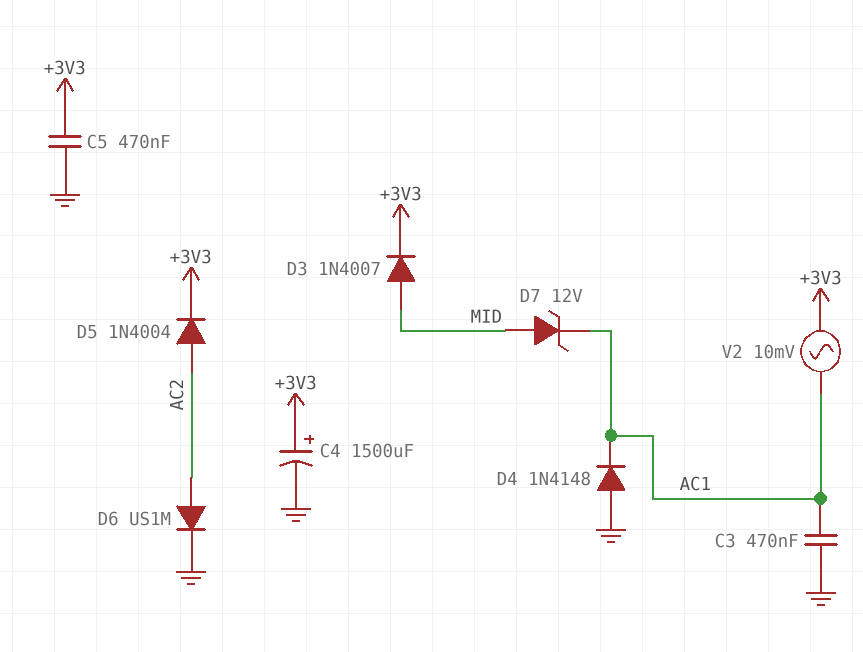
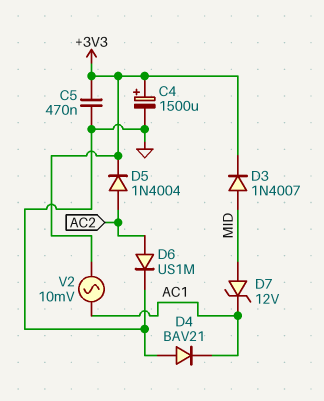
C3: 470nF (AC1, GND) -> none
D4: diode 1N4148 (A GND, K AC1) -> diode BAV21 (A GND, K AC1)

